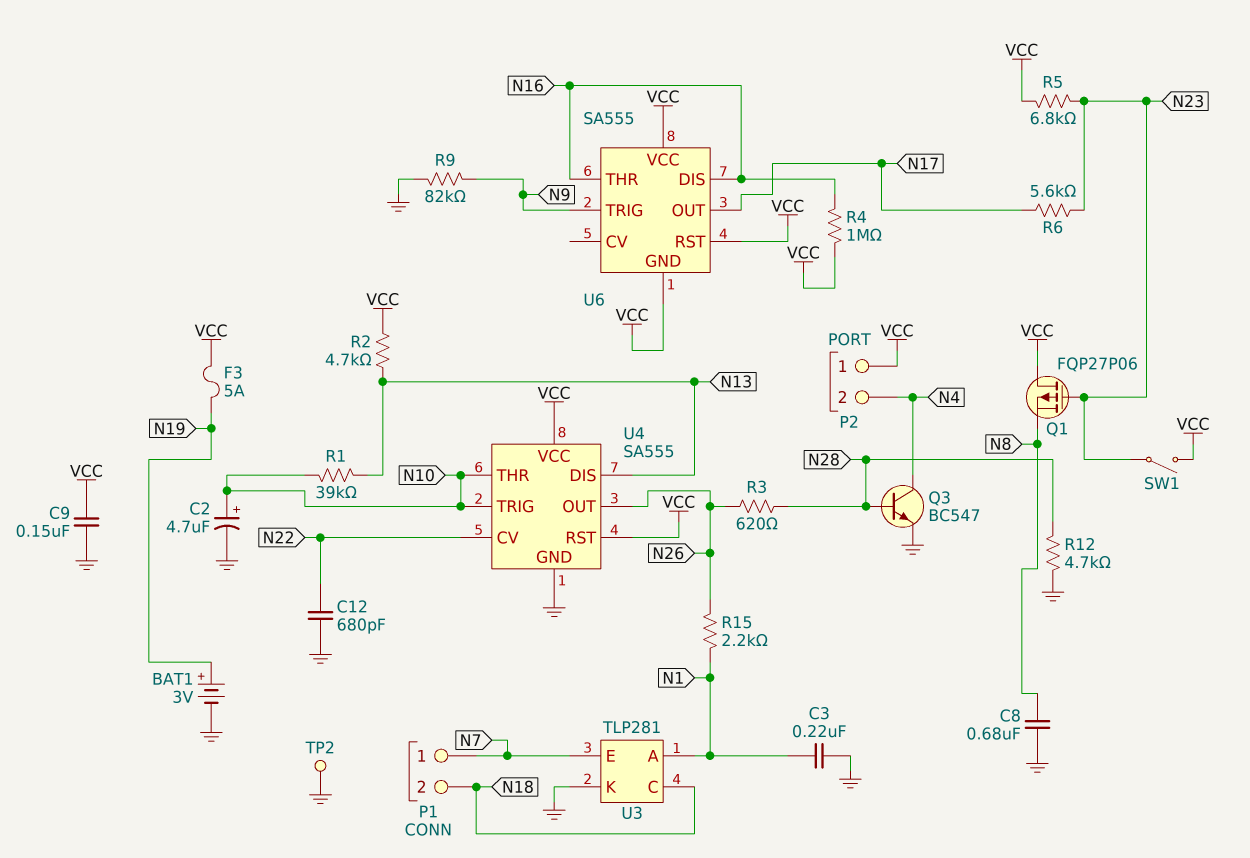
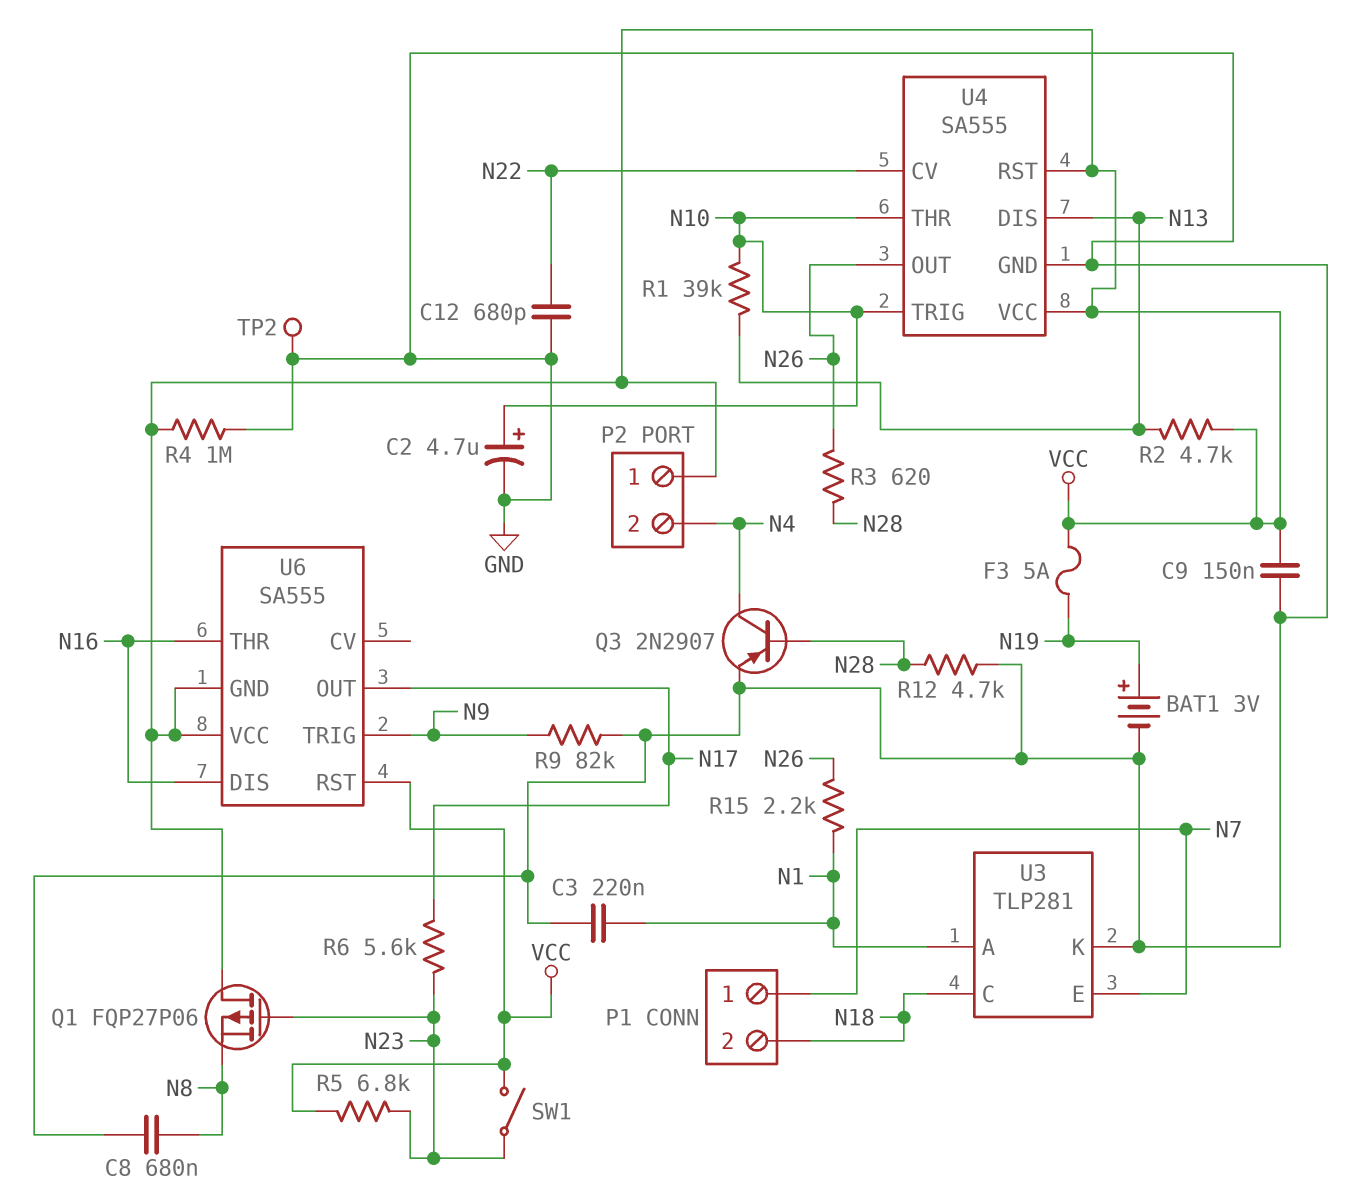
Q3: NPN BC547 (B N28, C N4, E GND) -> PNP 2N2907 (B N28, C N4, E GND)
R4: 1M (N16, VCC) -> 1M (GND, VCC)

